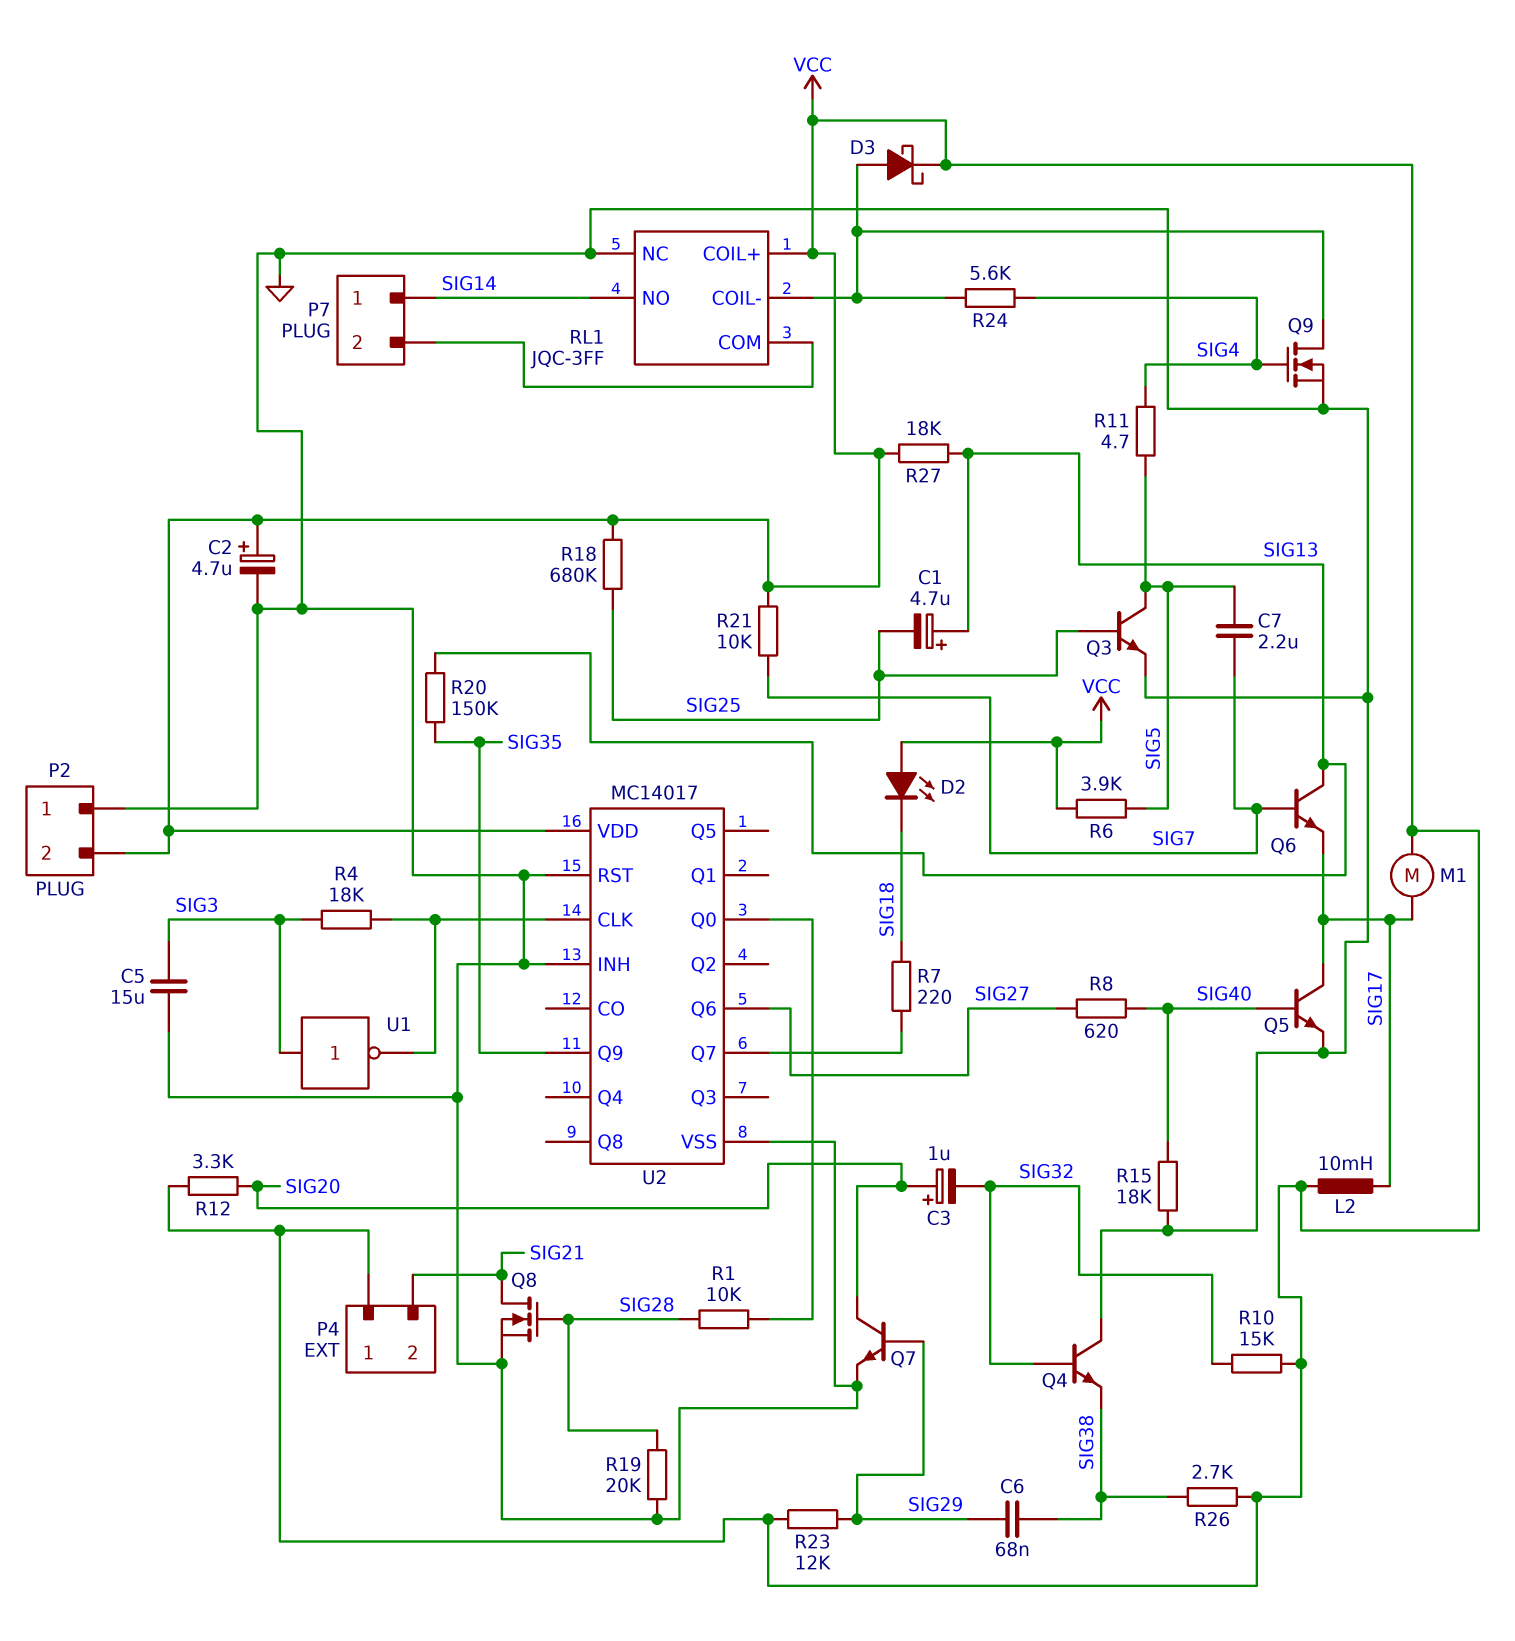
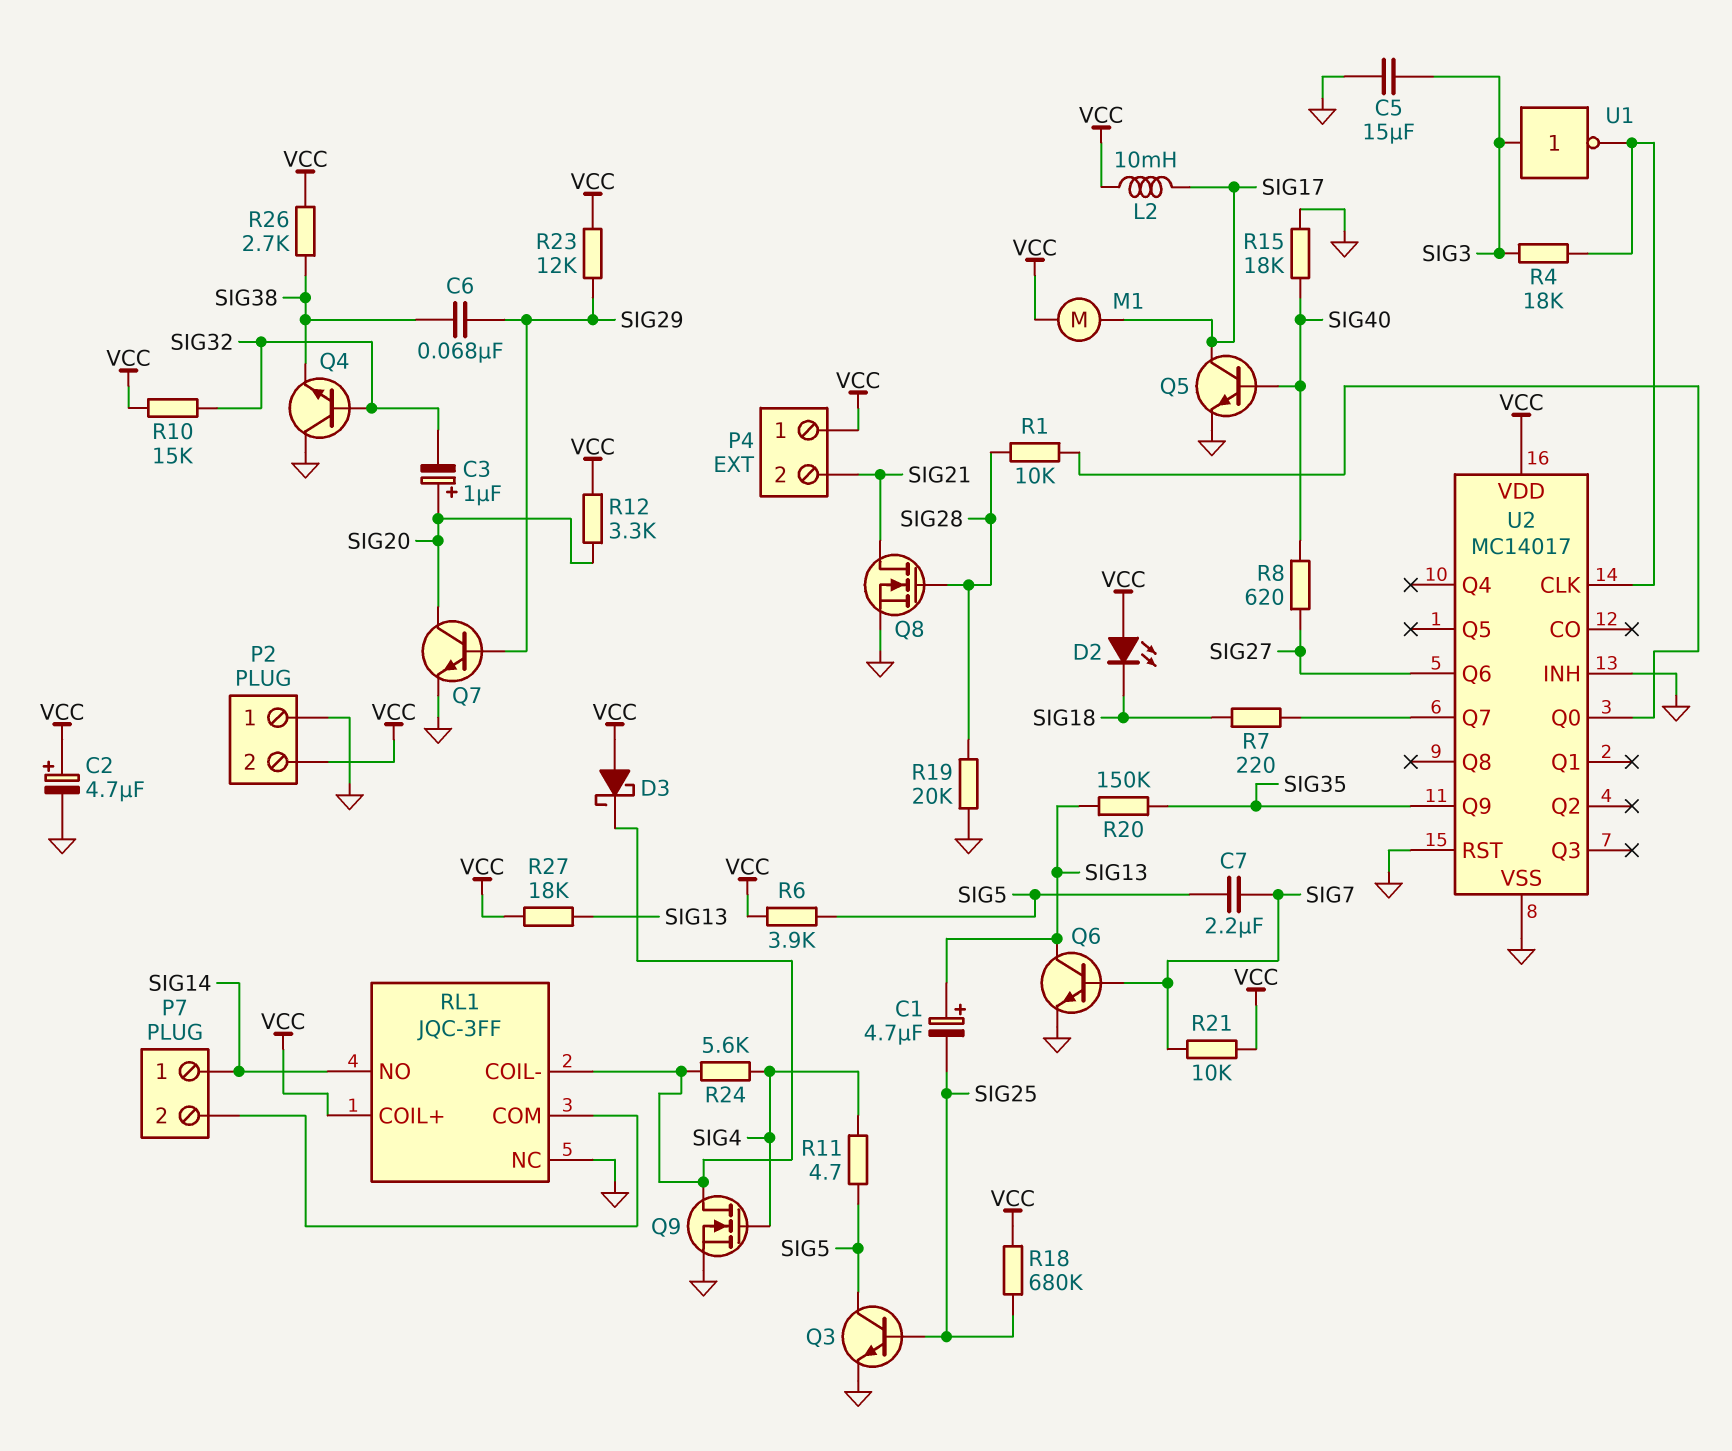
D3: schottky (A RL1/COIL-, K VCC) -> schottky (A VCC, K RL1/COIL-)
Q6: NPN (B SIG7, C SIG13, E SIG17) -> NPN (B SIG7, C SIG13, E GND)

